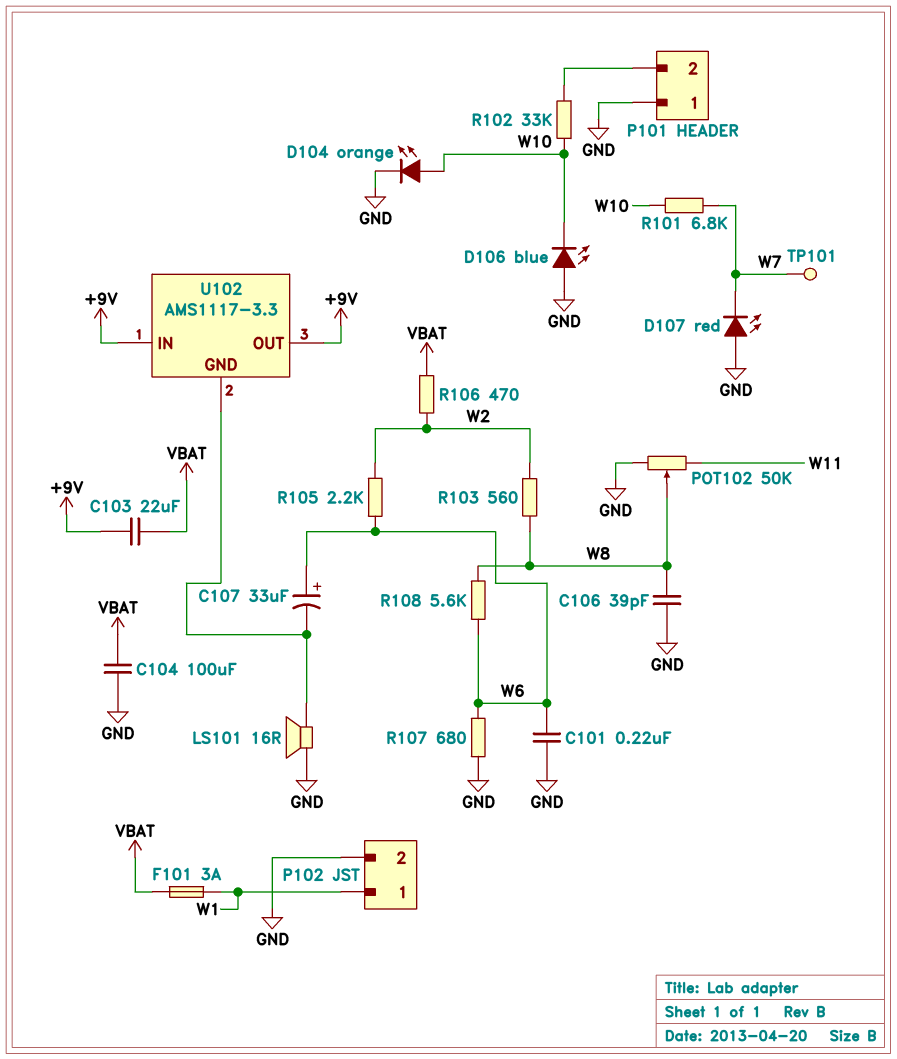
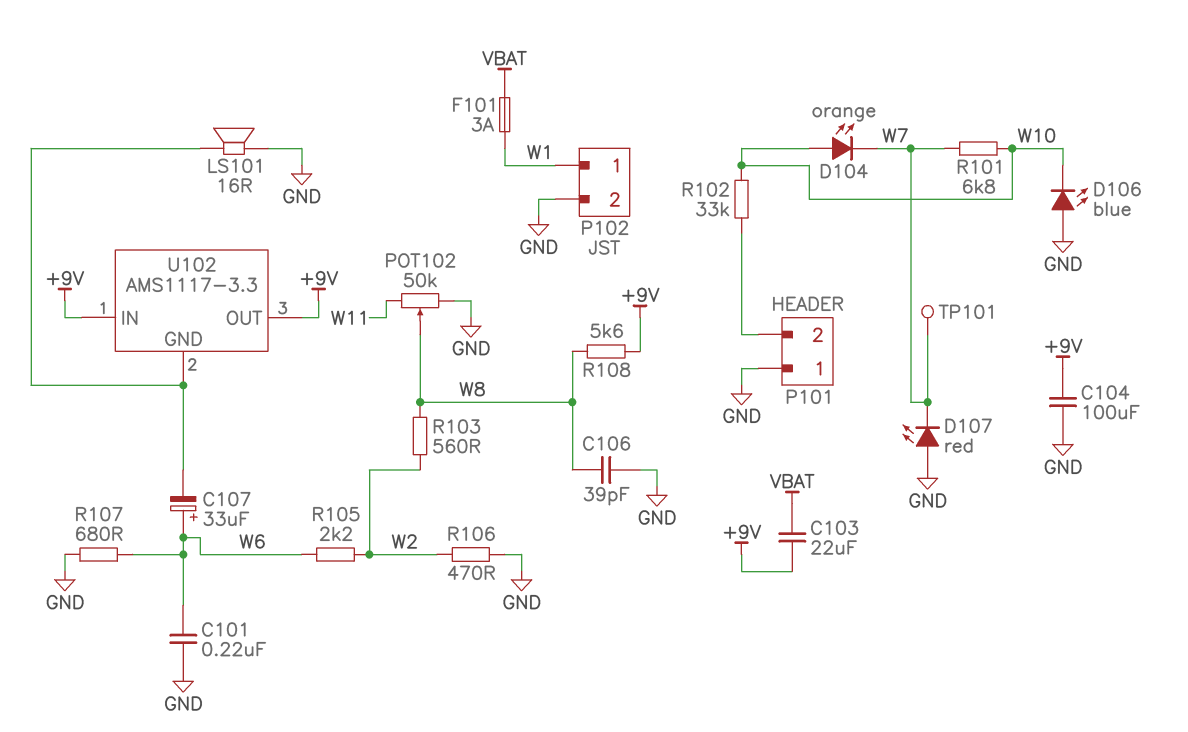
C104: 100uF (GND, VBAT) -> 100uF (+9V, GND)
D104: LED orange (A W10, K GND) -> LED orange (A W10, K W7)
R106: 470 (VBAT, W2) -> 470 (GND, W2)
R108: 5.6k (W6, W8) -> 5.6k (+9V, W8)

